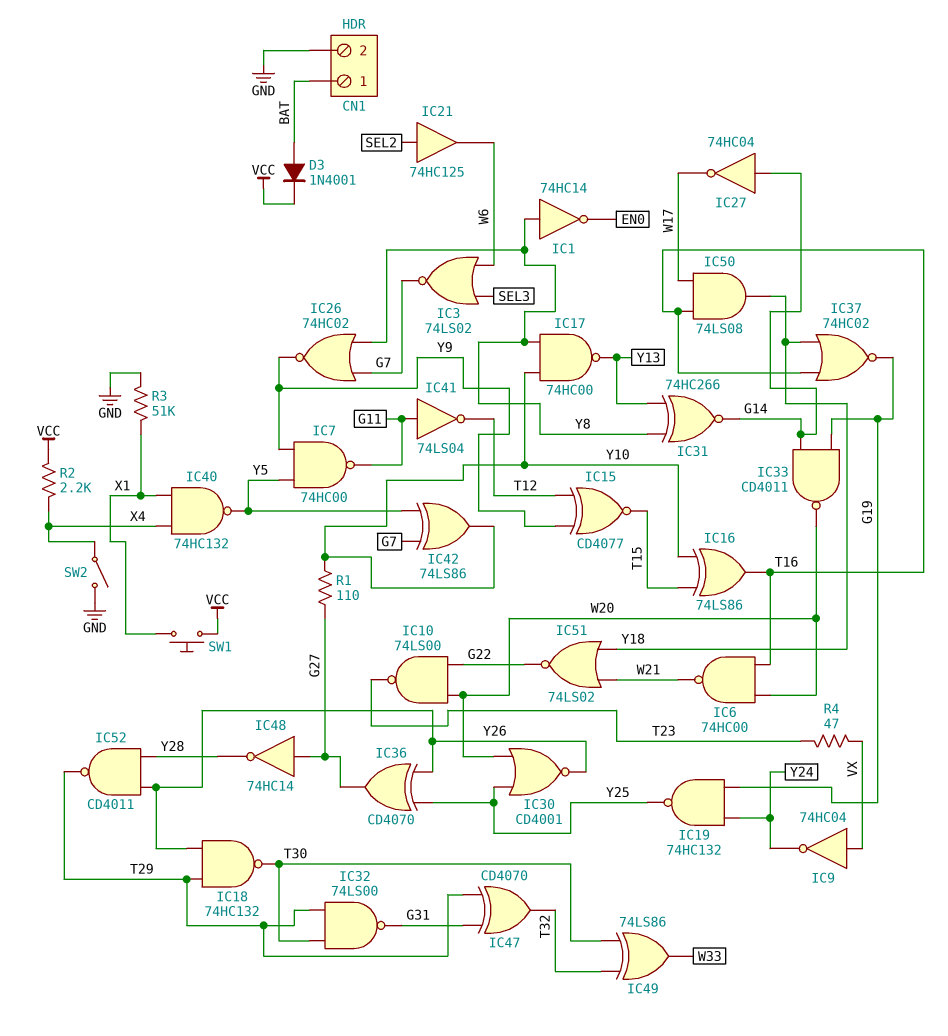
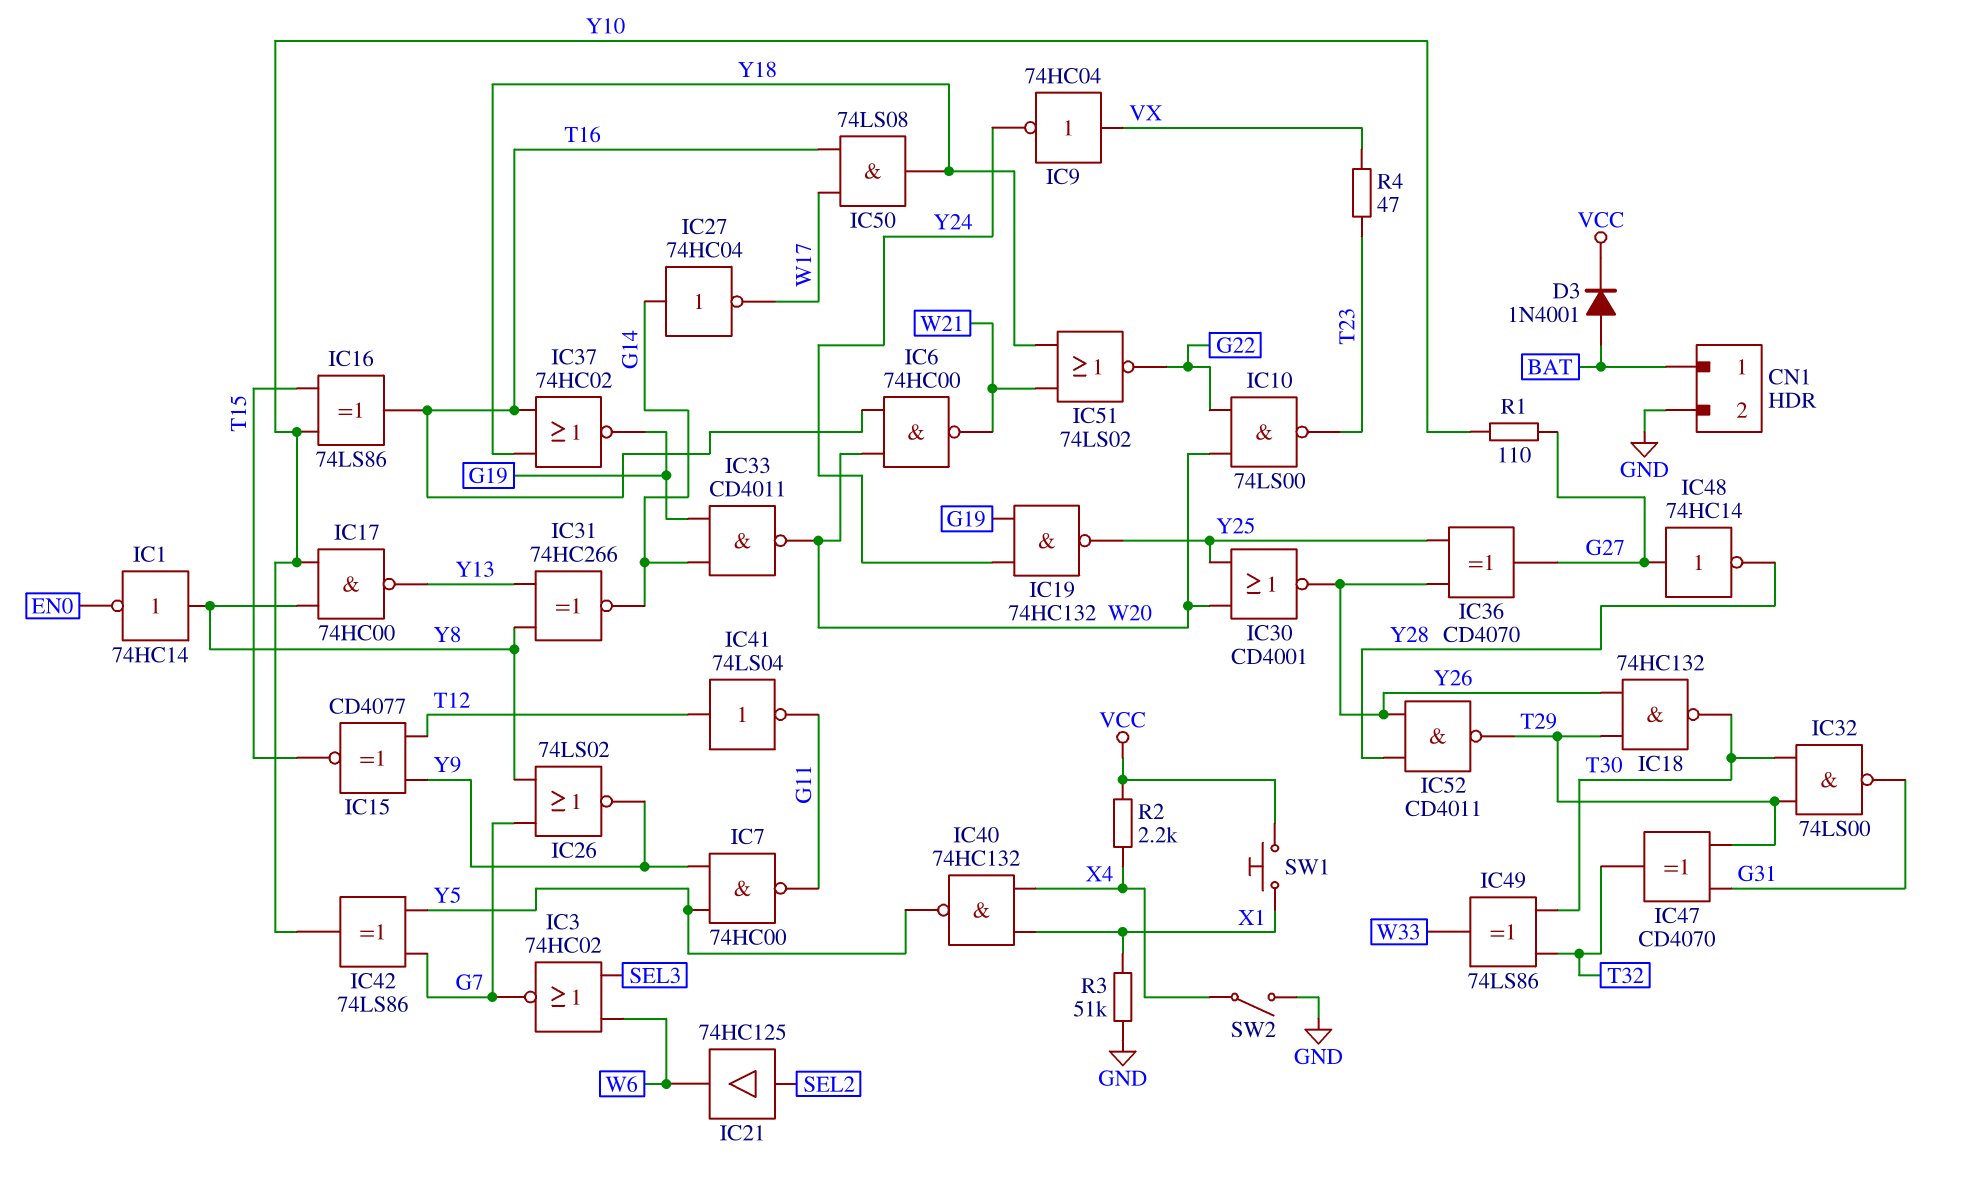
IC3: NOR 74LS02 (in SEL3, in W6, out G7) -> NOR 74HC02 (in SEL3, in W6, out G7)
IC26: NOR 74HC02 (in G7, in Y8, out Y9) -> NOR 74LS02 (in G7, in Y8, out Y9)
IC41: NOT 74LS04 (in G11, out T12) -> NOT 74LS04 (in T12, out G11)

